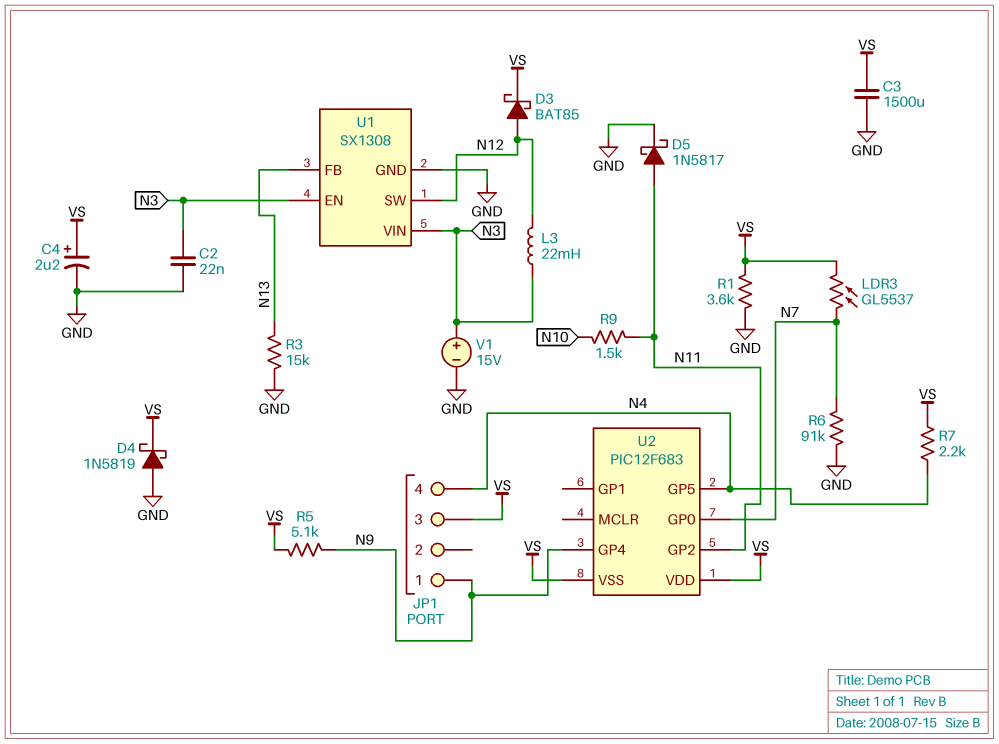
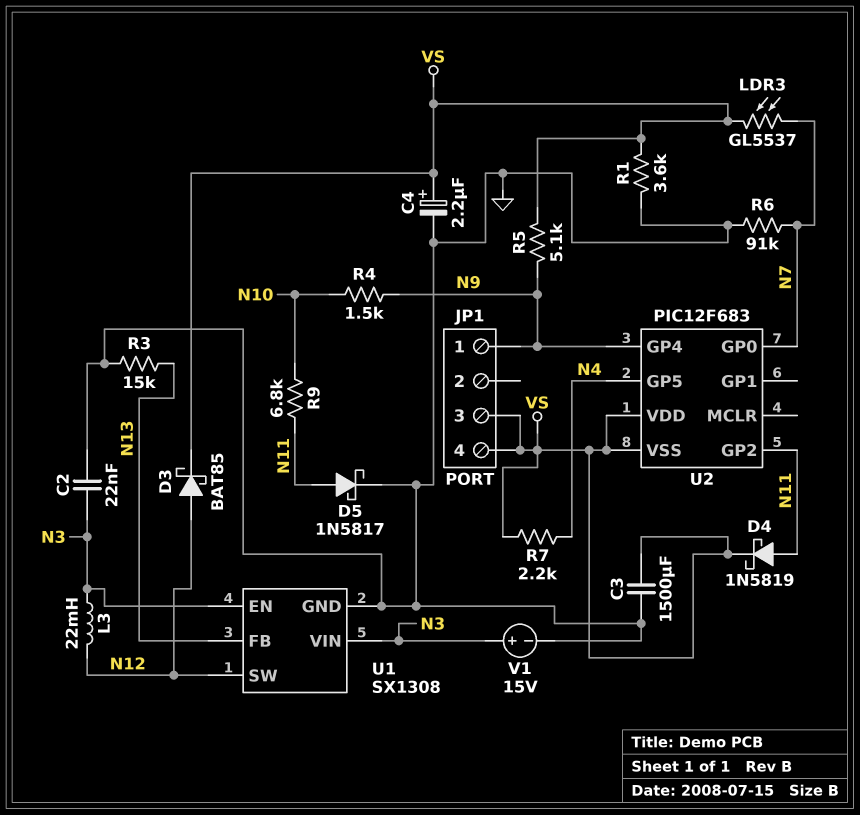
D4: schottky 1N5819 (A GND, K VS) -> schottky 1N5819 (A N11, K VS)
JP1 pin 4: N4 -> VS
R4: none -> 1.5k (N9, N10)
R9: 1.5k (N10, N11) -> 6.8k (N10, N11)

